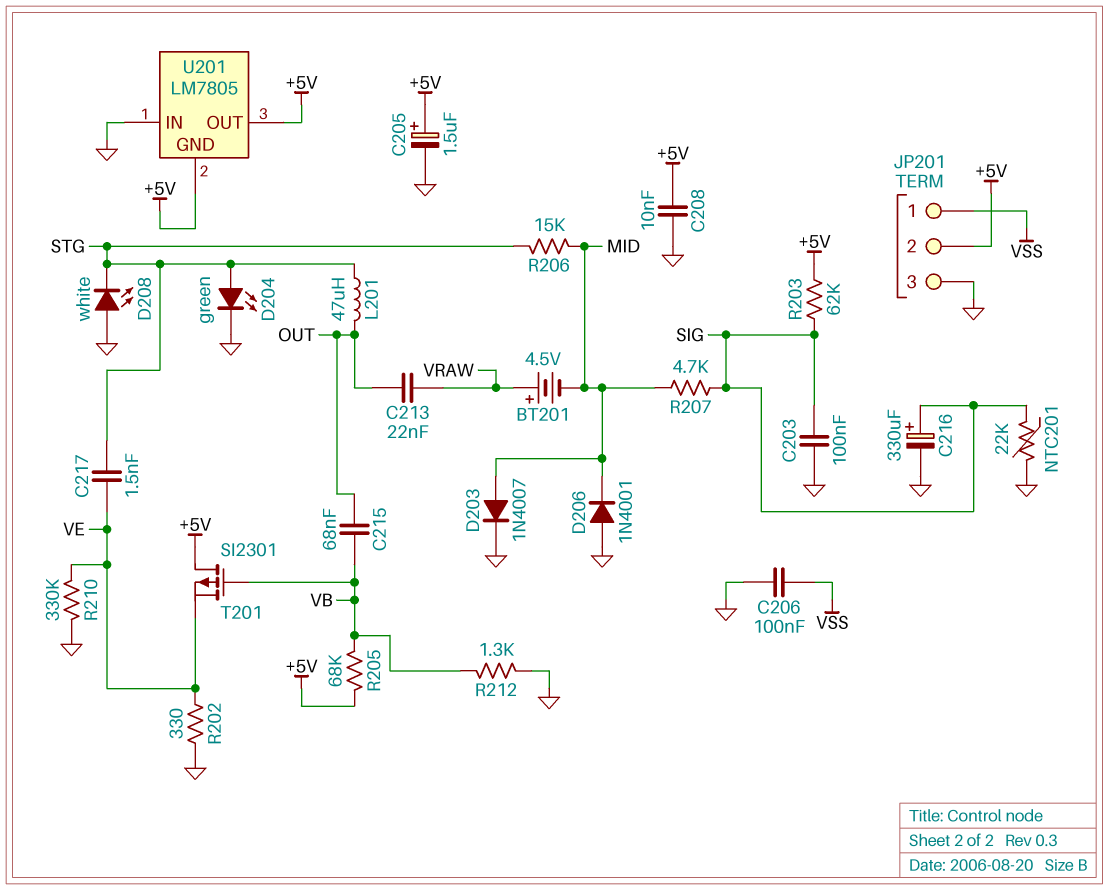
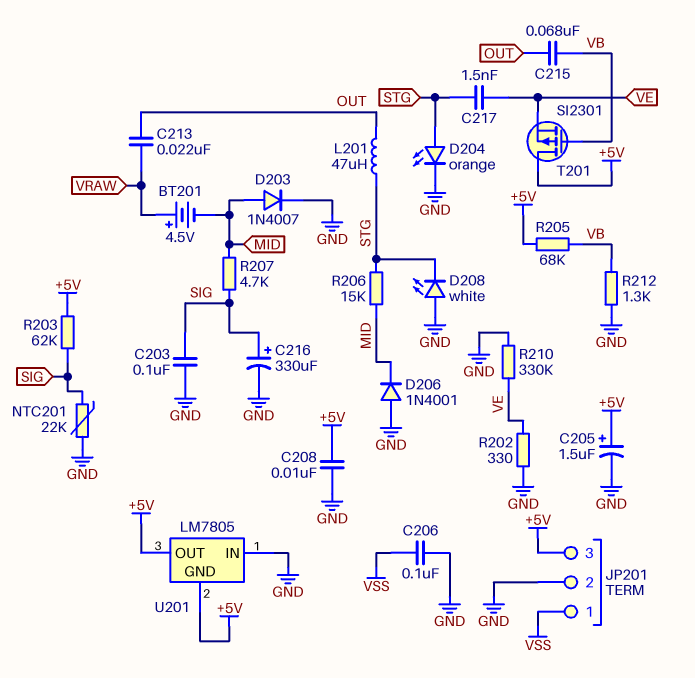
D204: LED green (A STG, K GND) -> LED orange (A STG, K GND)
JP201 pin 2: +5V -> GND
JP201 pin 3: GND -> +5V

